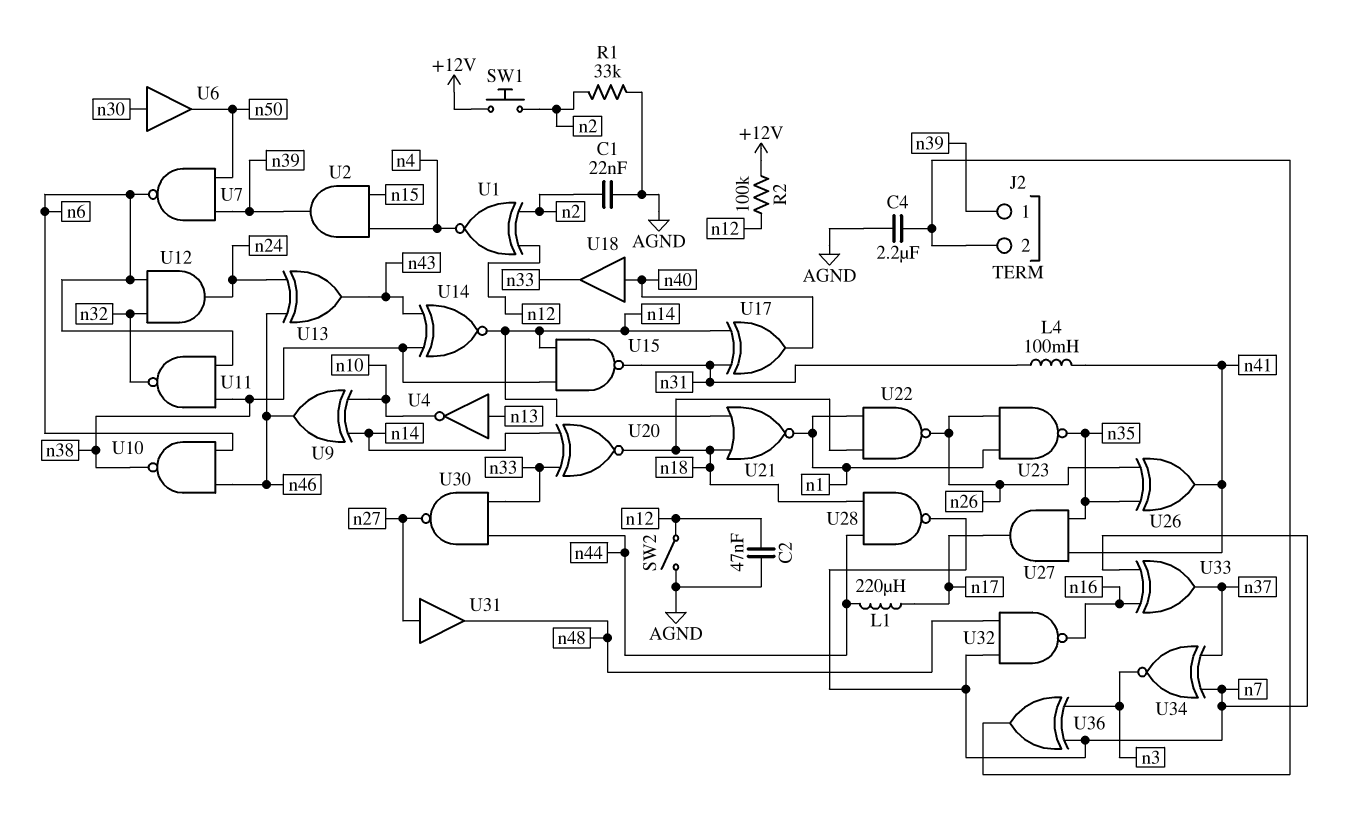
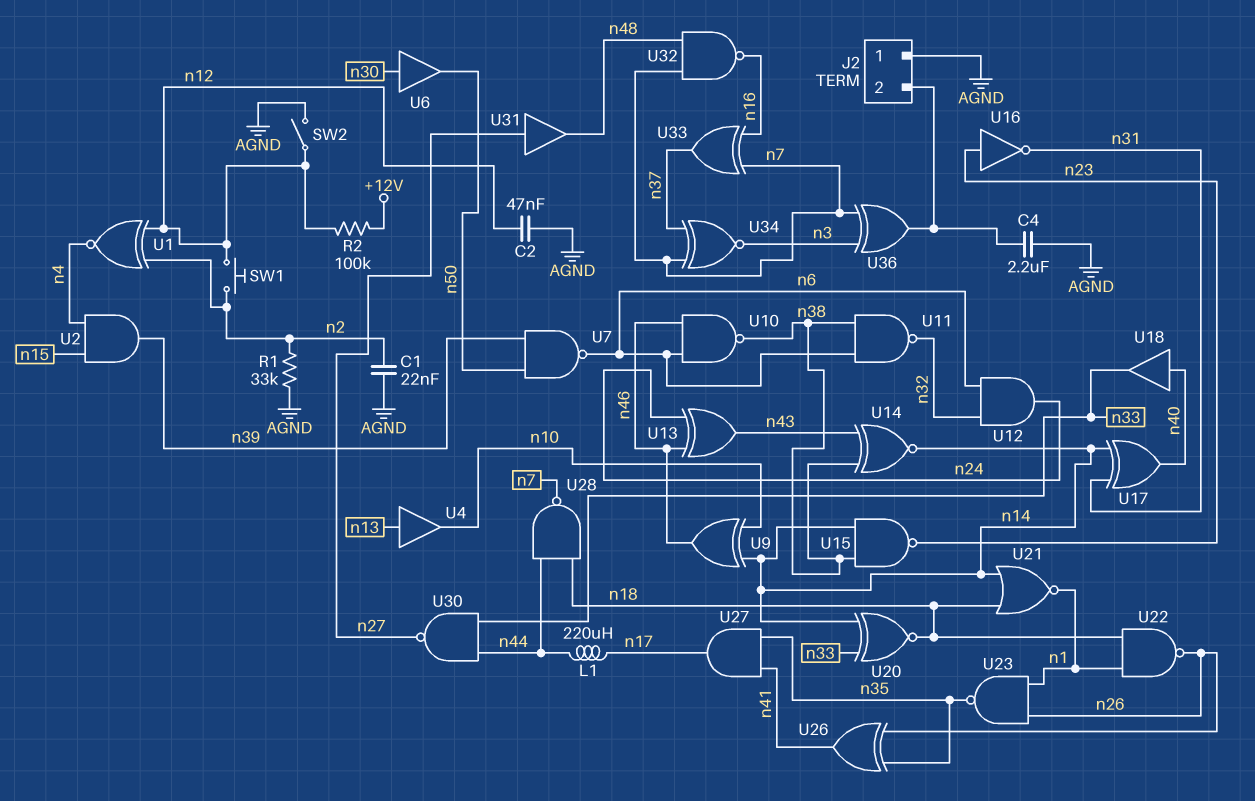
J2 pin 1: n39 -> AGND
L4: 100mH (n31, n41) -> none
SW1: button (+12V, n2) -> button (n2, n12)
U4: NOT (in n13, out n10) -> buffer (in n13, out n10)
U15: NAND (in n14, in n38, out n31) -> NAND (in n14, in n38, out n23)
U16: none -> NOT (in n23, out n31)

